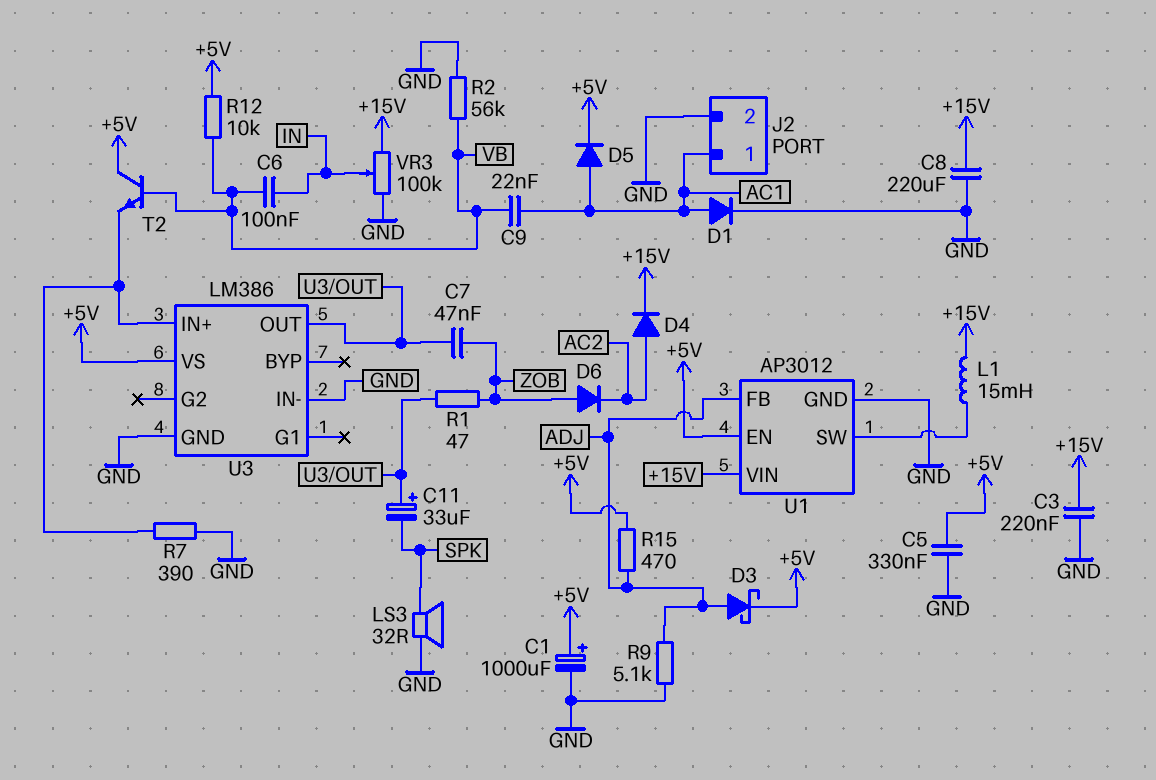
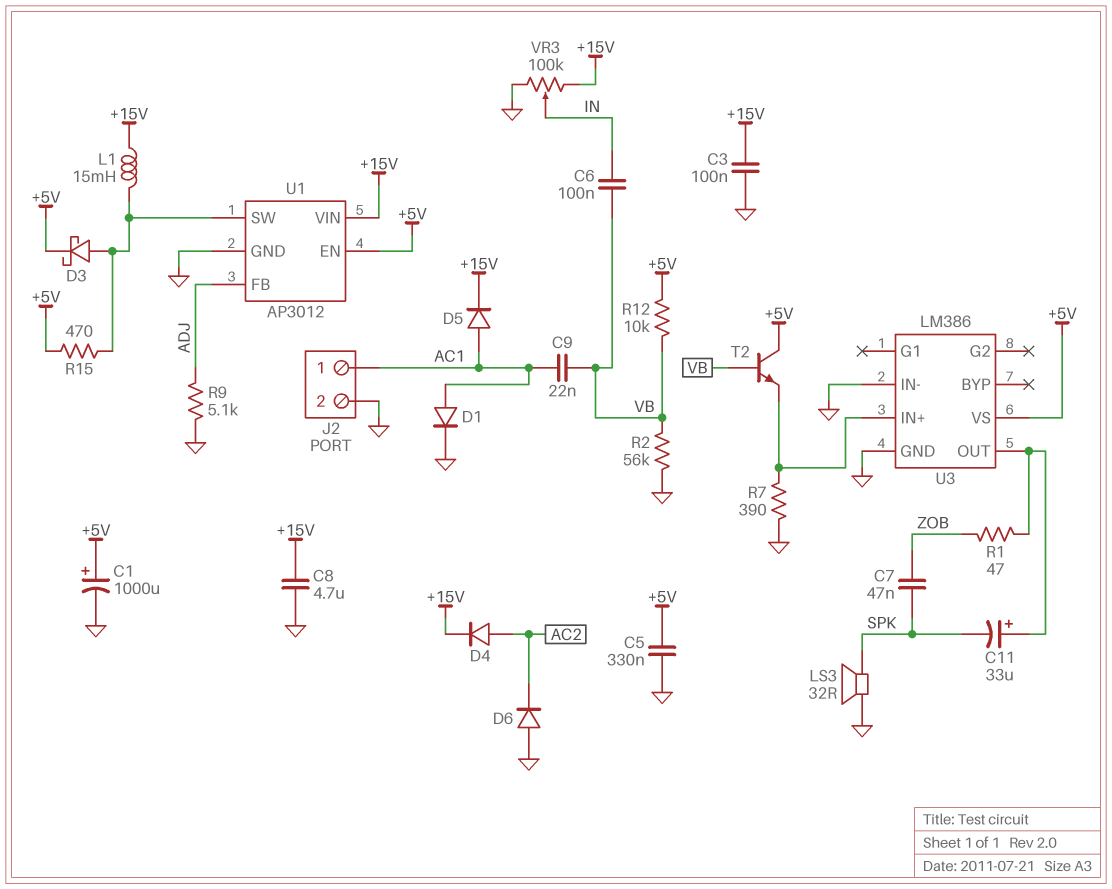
C3: 220nF (+15V, GND) -> 100nF (+15V, GND)
C7: 47nF (U3/OUT, ZOB) -> 47nF (SPK, ZOB)
C8: 220uF (+15V, GND) -> 4.7uF (+15V, GND)
D3: schottky (A ADJ, K +5V) -> schottky (A U1/SW, K +5V)
D5: diode (A AC1, K +5V) -> diode (A AC1, K +15V)
D6: diode (A ZOB, K AC2) -> diode (A GND, K AC2)
R15: 470 (+5V, ADJ) -> 470 (+5V, U1/SW)

